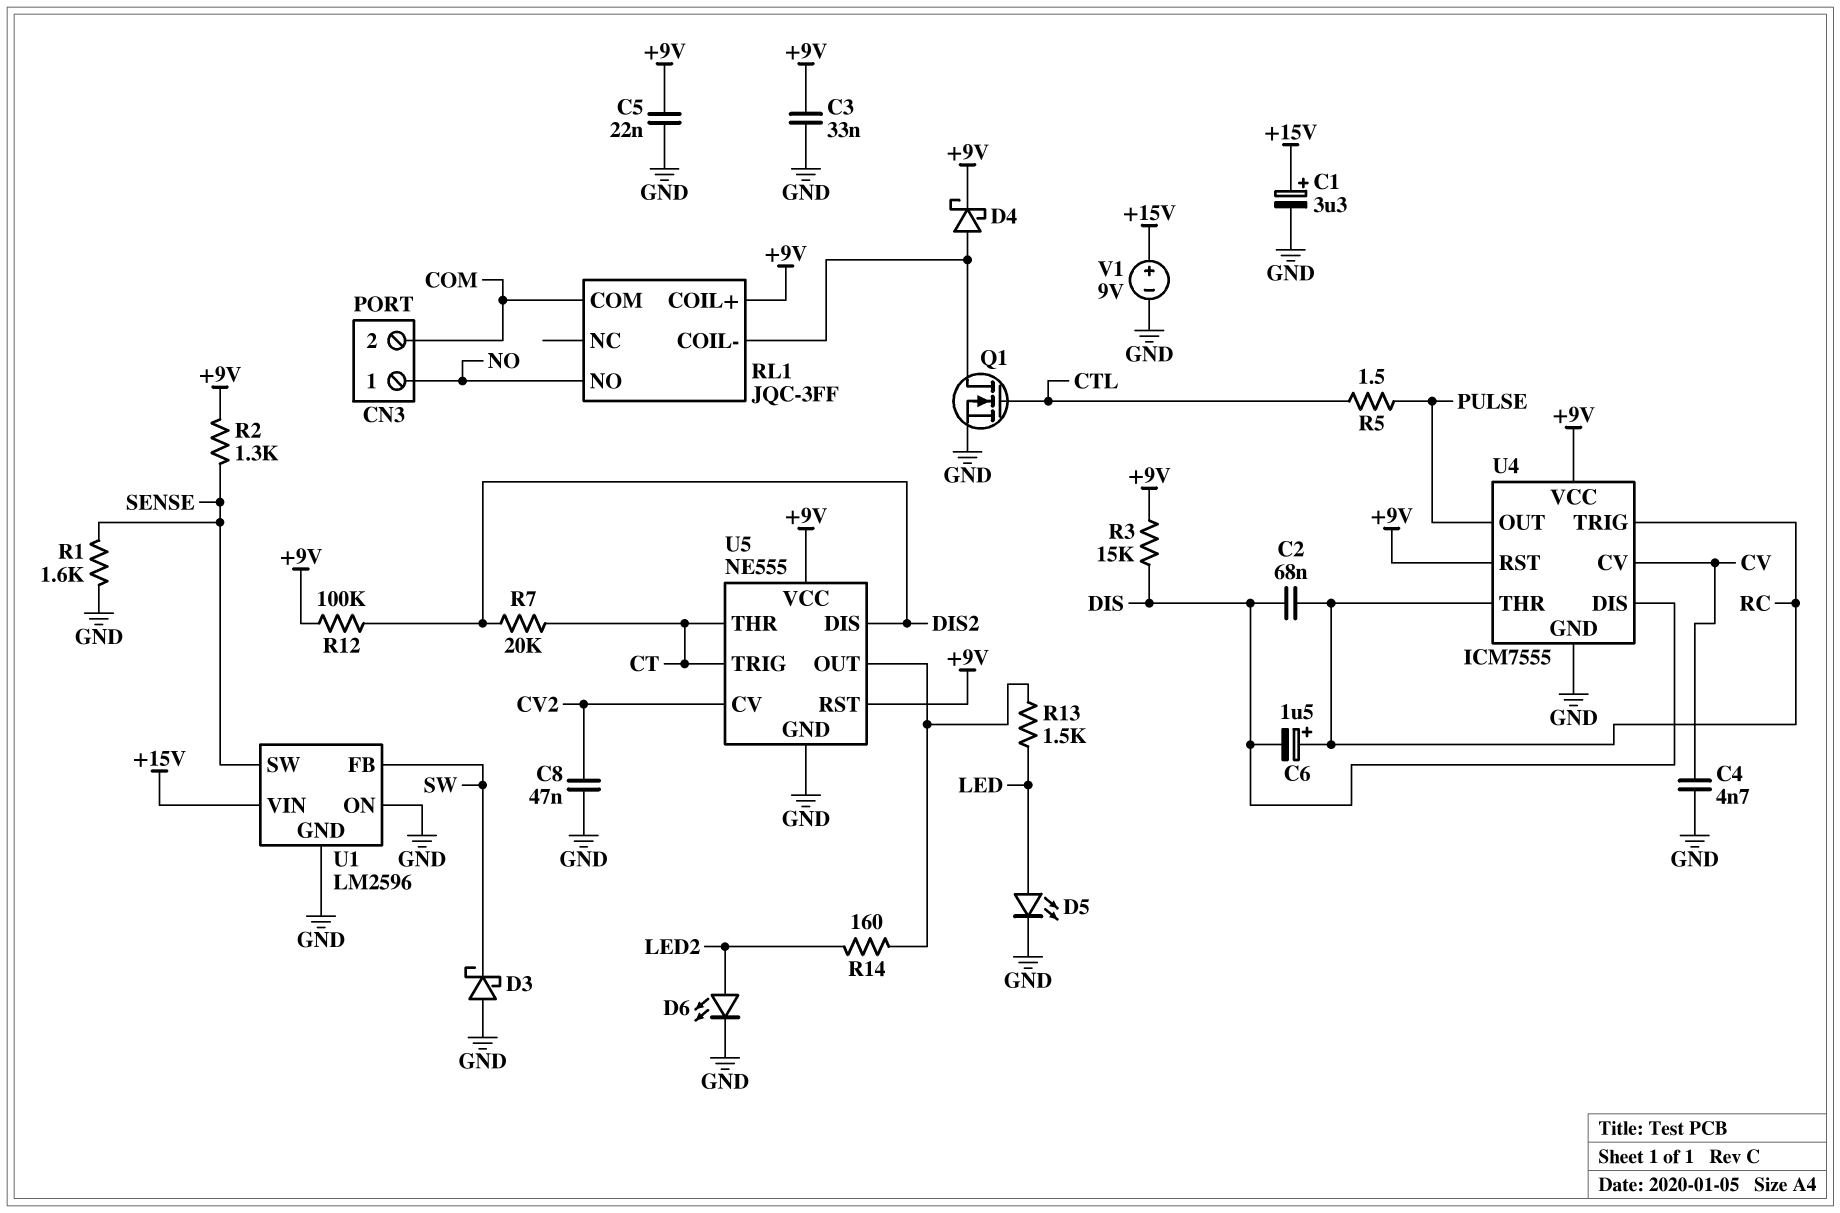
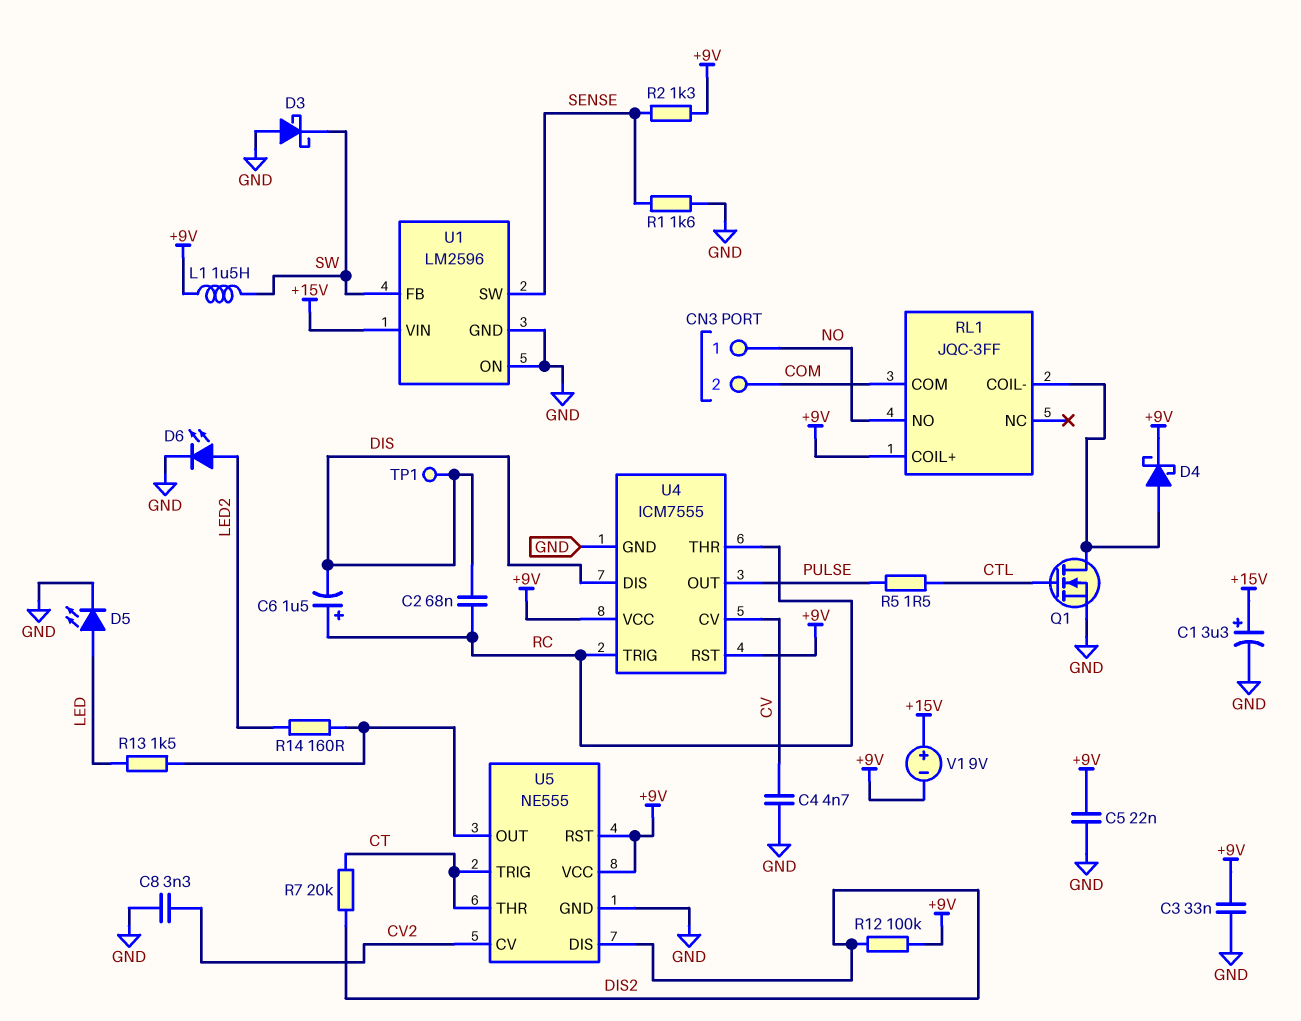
C8: 47nF (CV2, GND) -> 3.3nF (CV2, GND)
L1: none -> 1.5uH (+9V, SW)
R3: 15k (+9V, DIS) -> none
TP1: none -> test point (DIS)
V1: 9V (plus +15V, minus GND) -> 9V (plus +15V, minus +9V)

